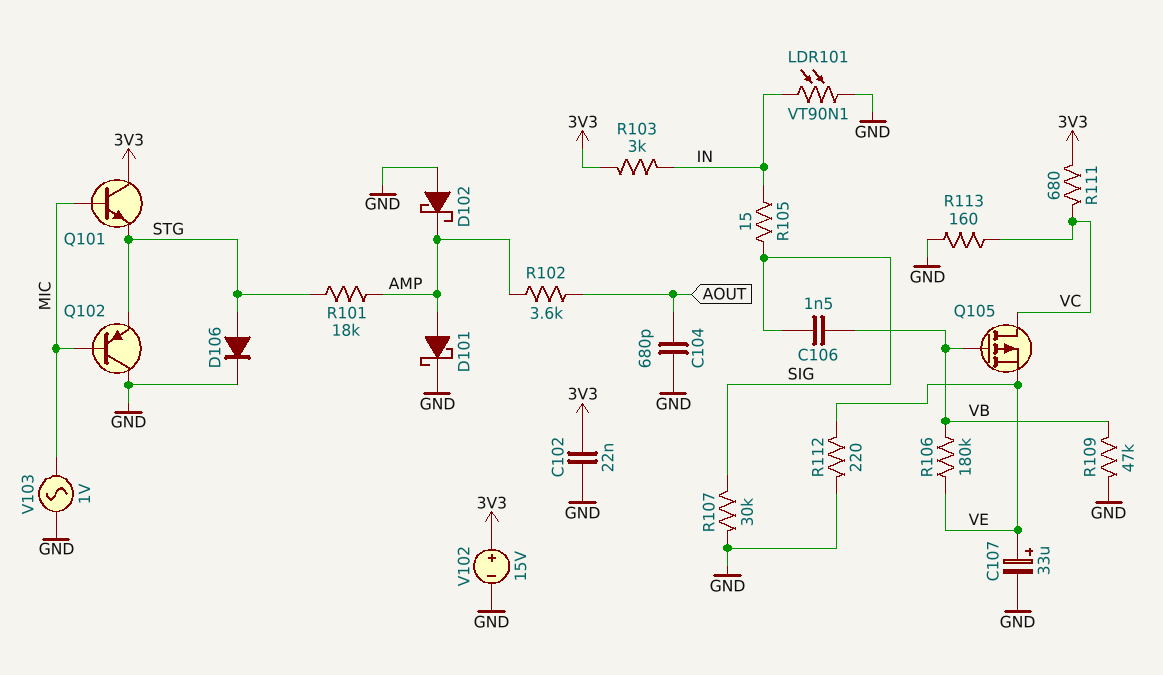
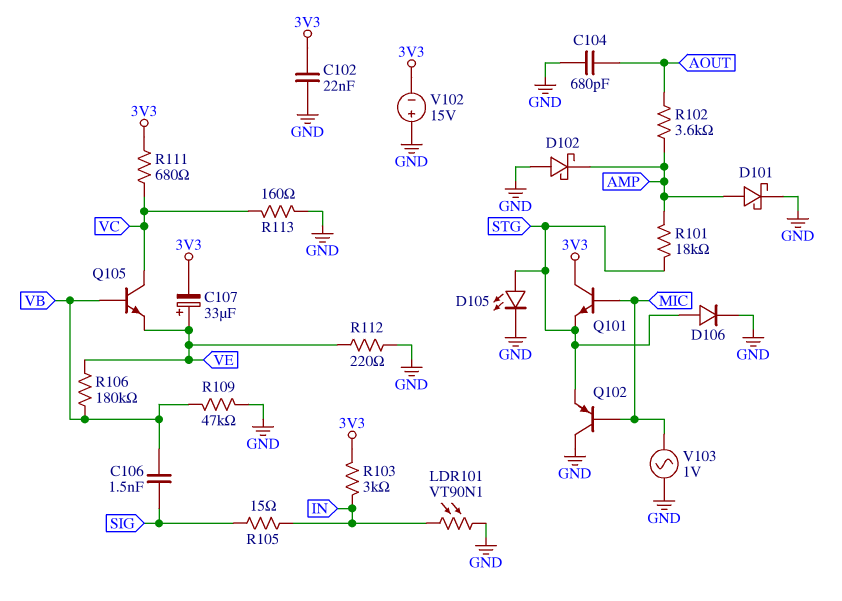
C107: 33uF (plus VE, minus GND) -> 33uF (plus VE, minus 3V3)
D105: none -> LED (A STG, K GND)
Q105: PMOS (G VB, D VC, S VE) -> NPN (B VB, C VC, E VE)
R107: 30k (GND, SIG) -> none
V102: 15V (plus 3V3, minus GND) -> 15V (plus GND, minus 3V3)

